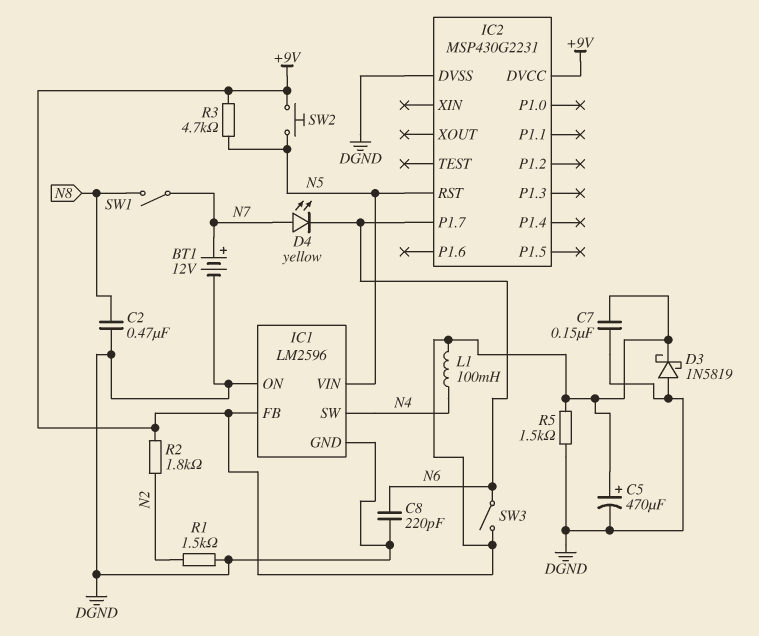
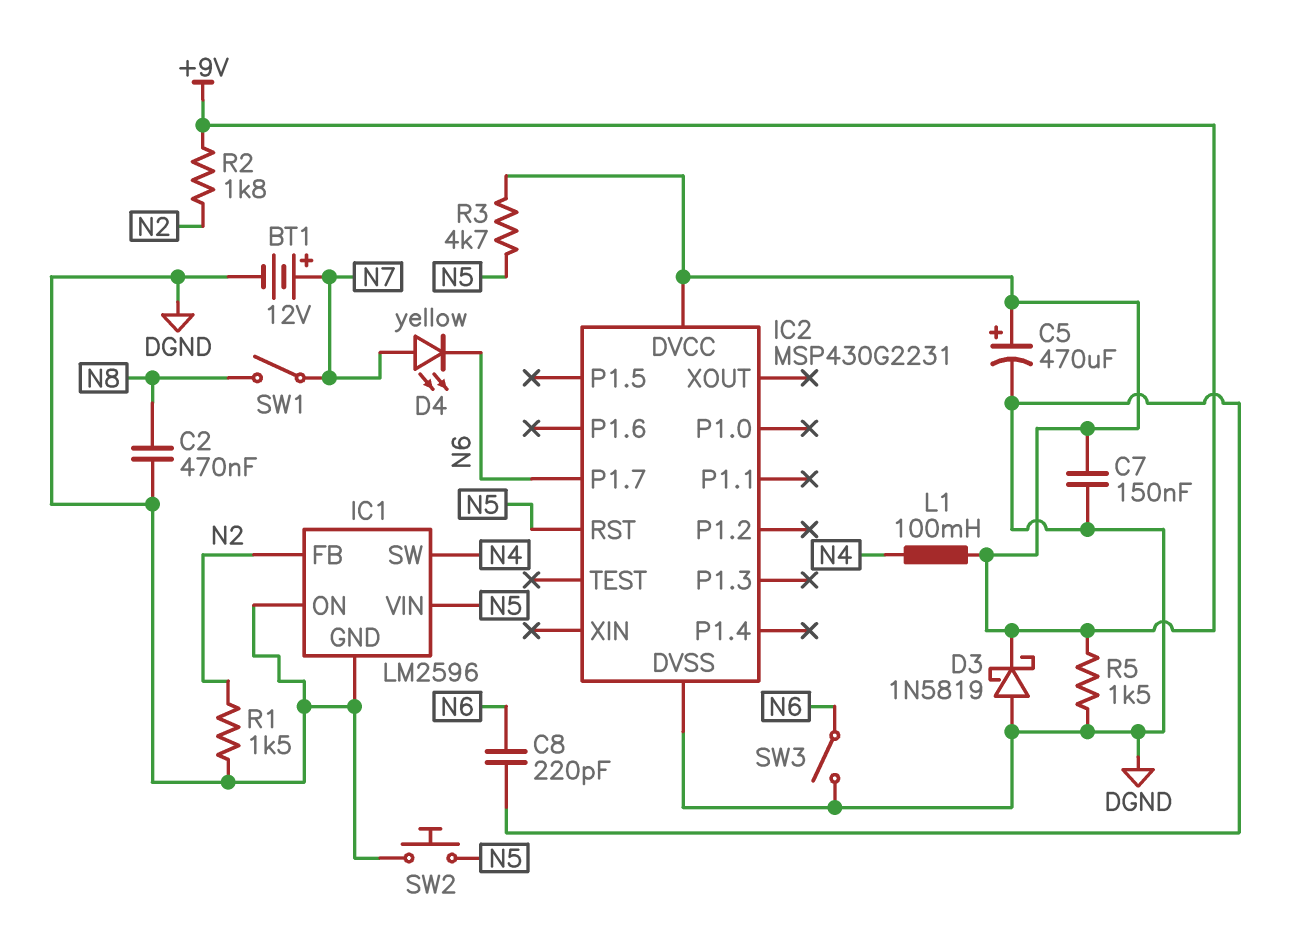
IC1 pin FB: +9V -> N2
SW2: button (+9V, N5) -> button (DGND, N5)
SW3: switch (+9V, N6) -> switch (DGND, N6)

